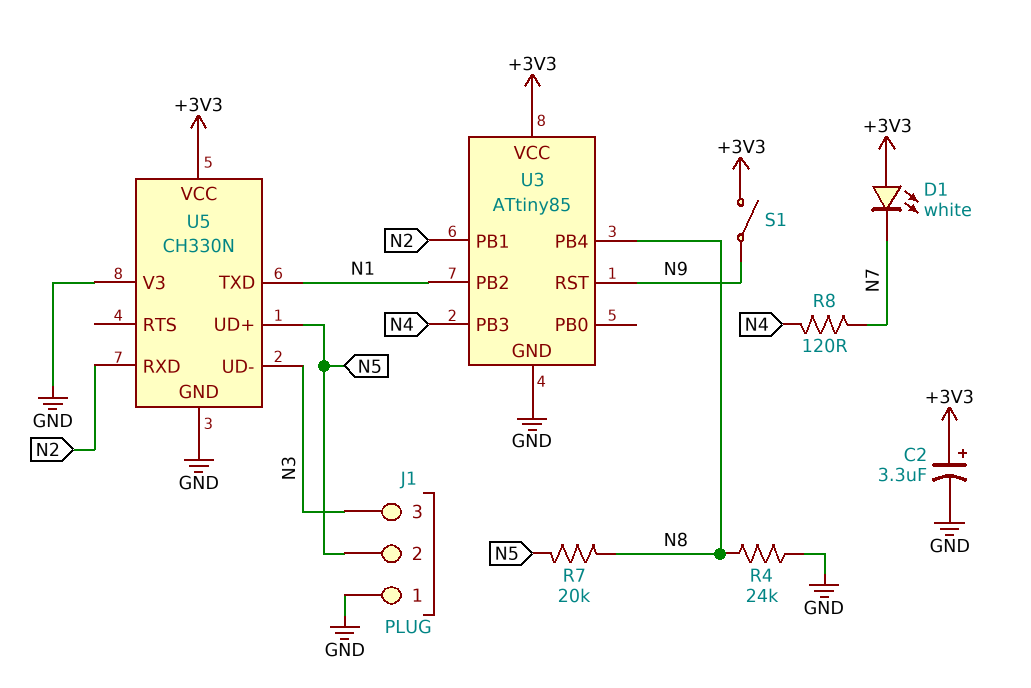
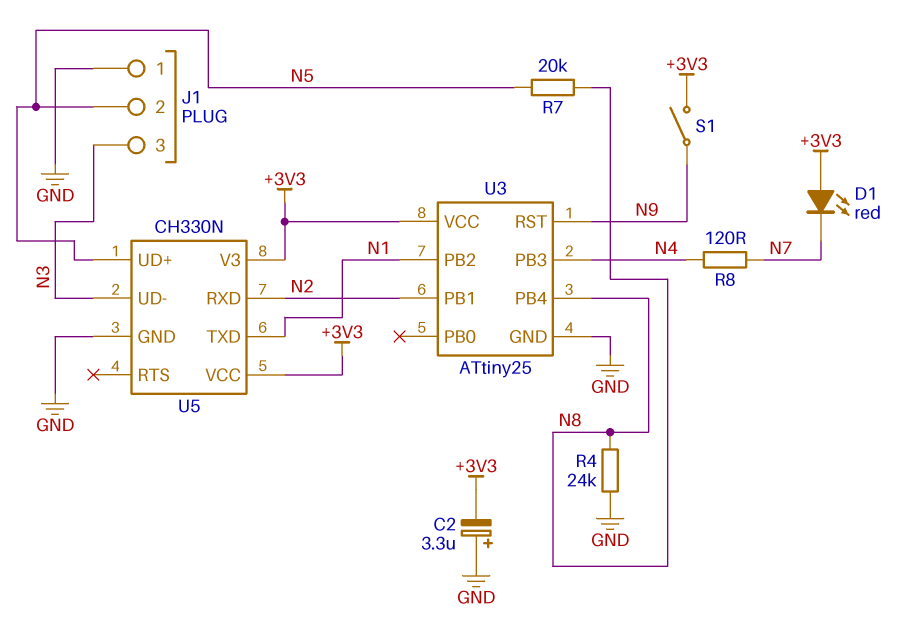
C2: 3.3uF (plus +3V3, minus GND) -> 3.3uF (plus GND, minus +3V3)
D1: LED white (A +3V3, K N7) -> LED red (A +3V3, K N7)
U3: ATtiny85 -> ATtiny25
U5 pin V3: GND -> +3V3

